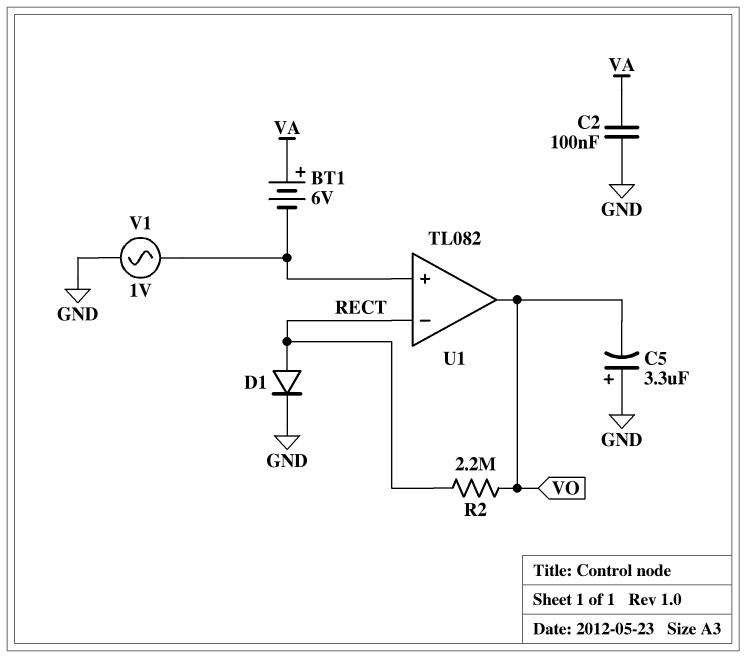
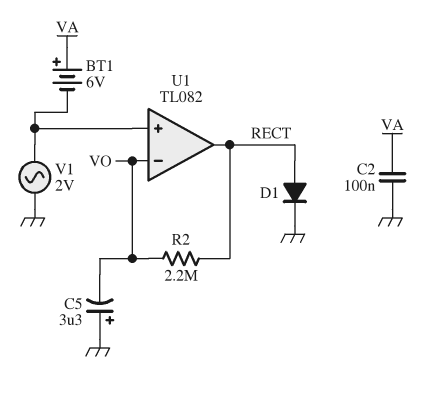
U1 pin in-: RECT -> VO
U1 pin out: VO -> RECT
V1: AC 1V (GND, U1/in+) -> AC 2V (GND, U1/in+)

